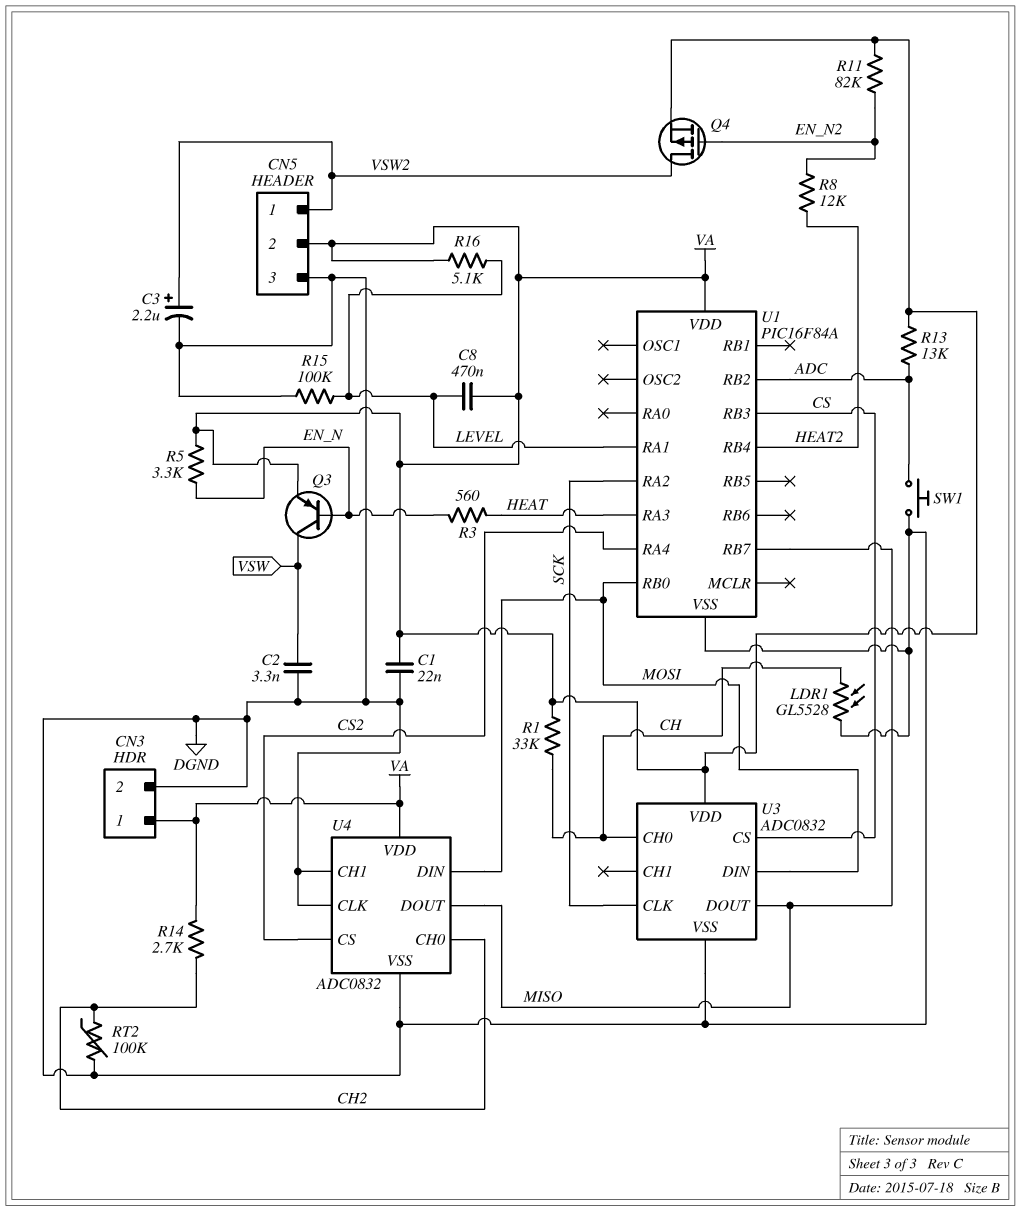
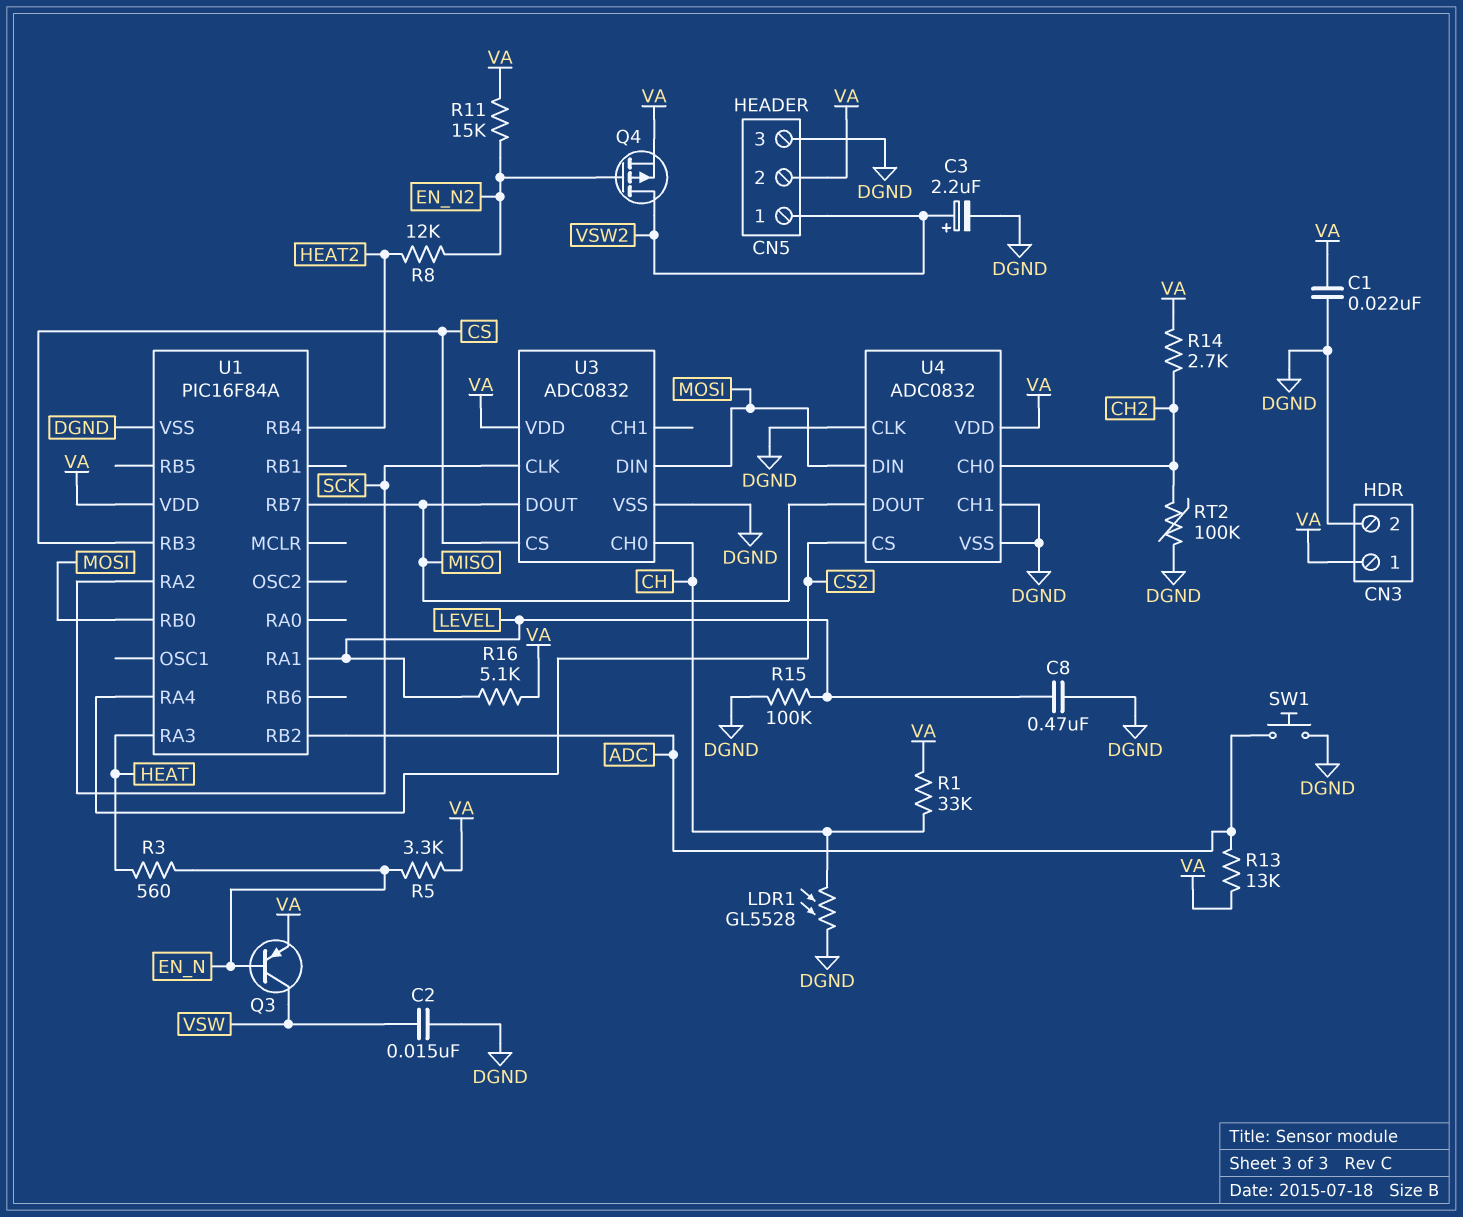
C2: 3.3nF (DGND, VSW) -> 15nF (DGND, VSW)
C8: 470nF (LEVEL, VA) -> 470nF (DGND, LEVEL)
R11: 82k (EN_N2, VA) -> 15k (EN_N2, VA)

